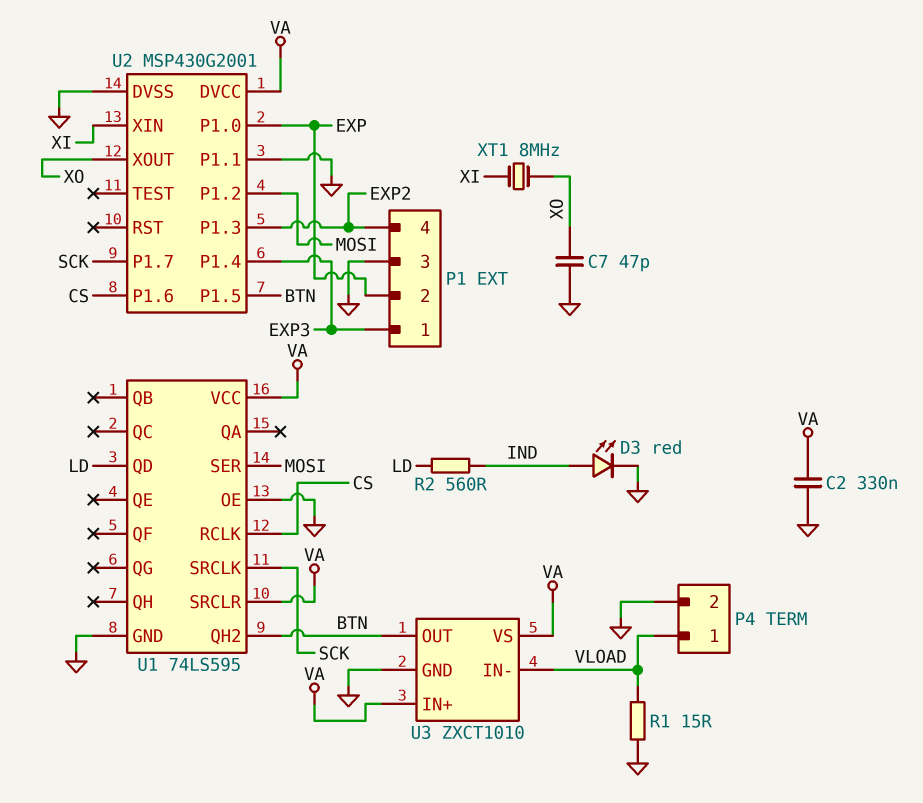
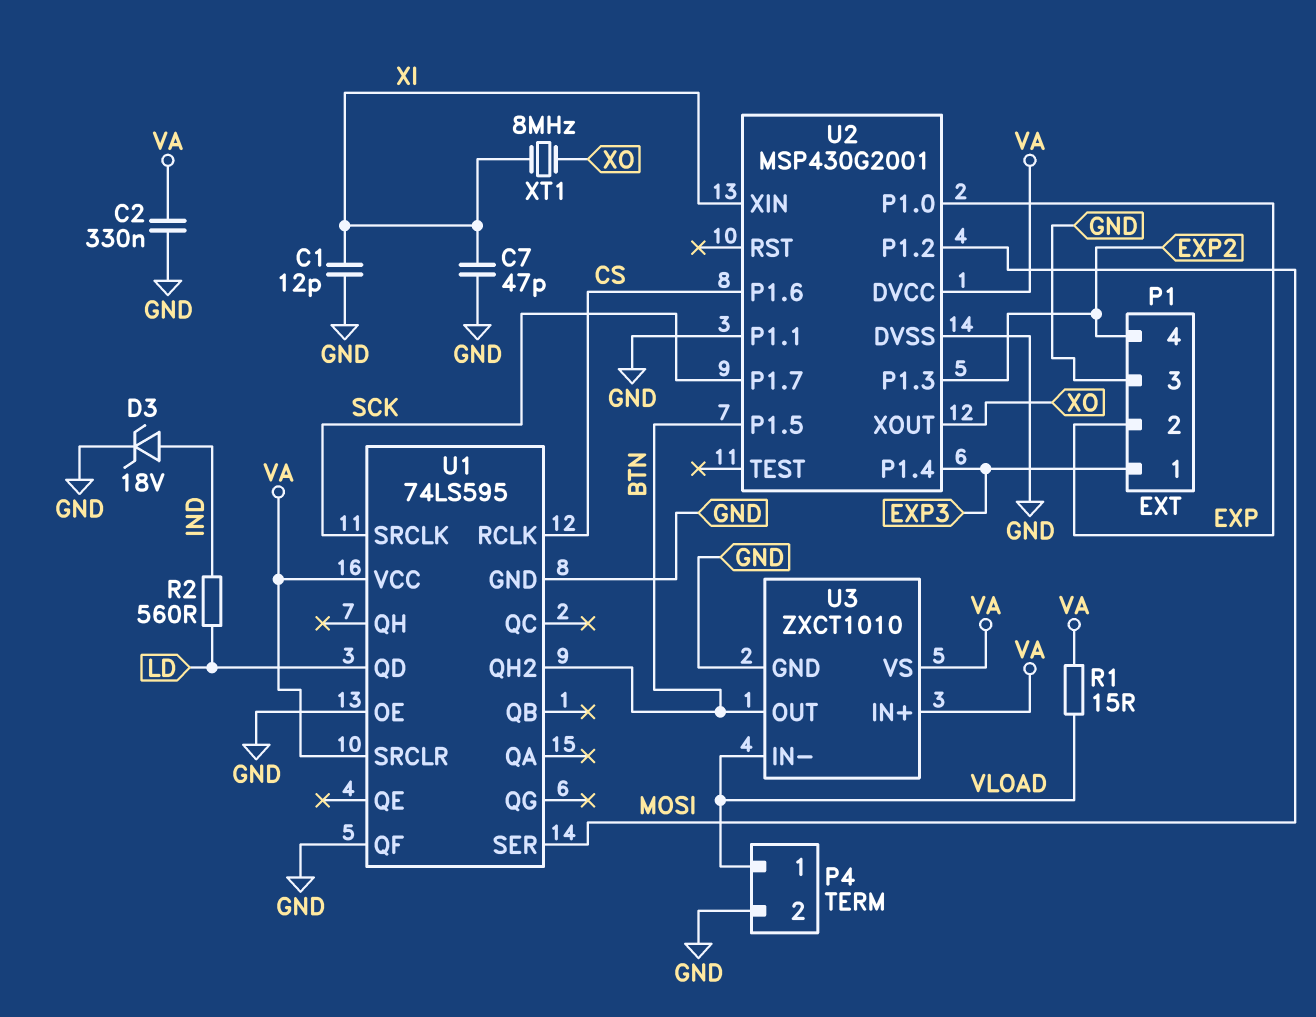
C1: none -> 12pF (GND, XI)
C7: 47pF (GND, XO) -> 47pF (GND, XI)
D3: LED red (A IND, K GND) -> zener 18V (A IND, K GND)
R1: 15 (GND, VLOAD) -> 15 (VA, VLOAD)
U1 pin QF: none -> GND

